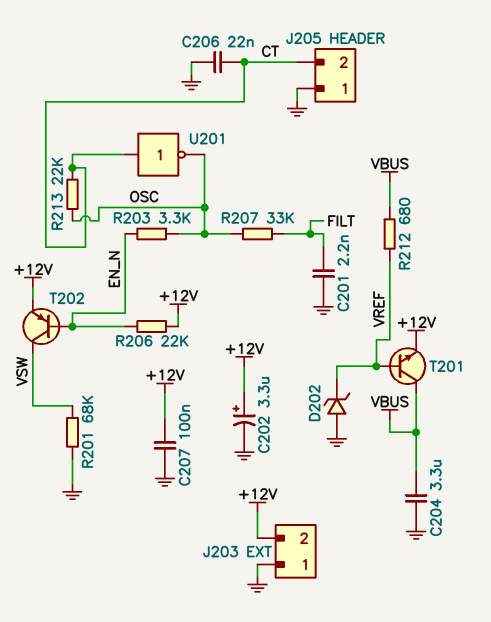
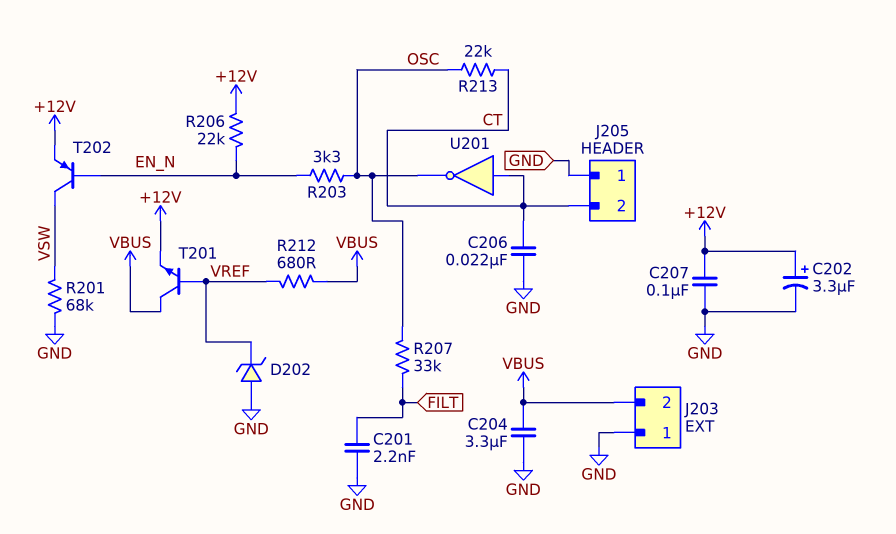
J203 pin 2: +12V -> VBUS

